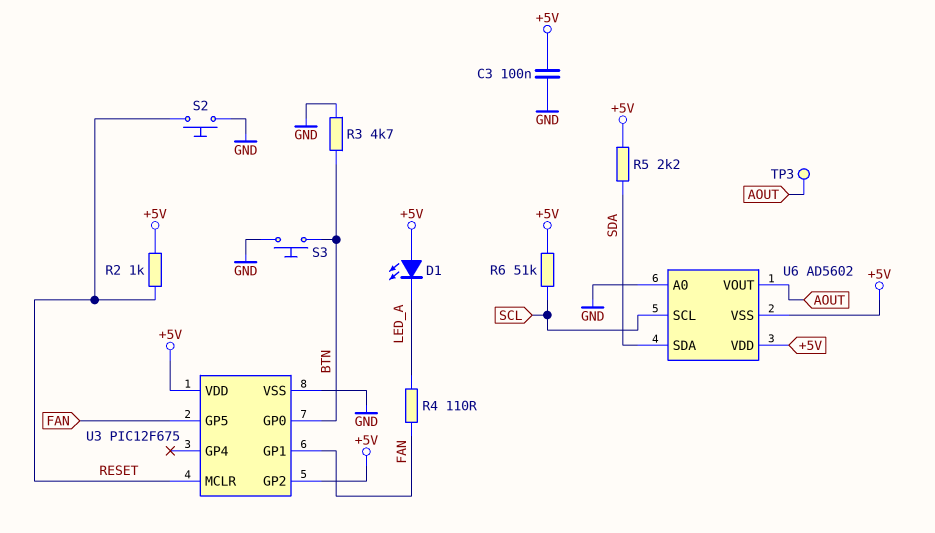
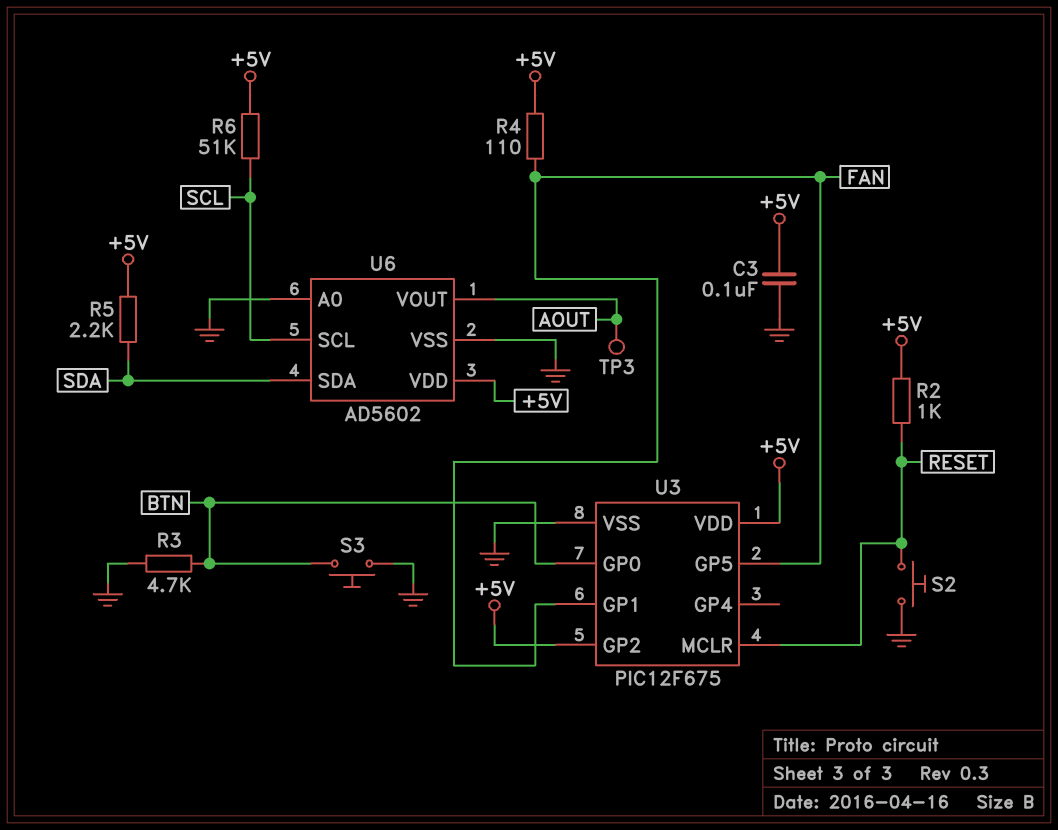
D1: LED (A +5V, K LED_A) -> none
R4: 110 (FAN, LED_A) -> 110 (+5V, FAN)
U6 pin VSS: +5V -> GND

